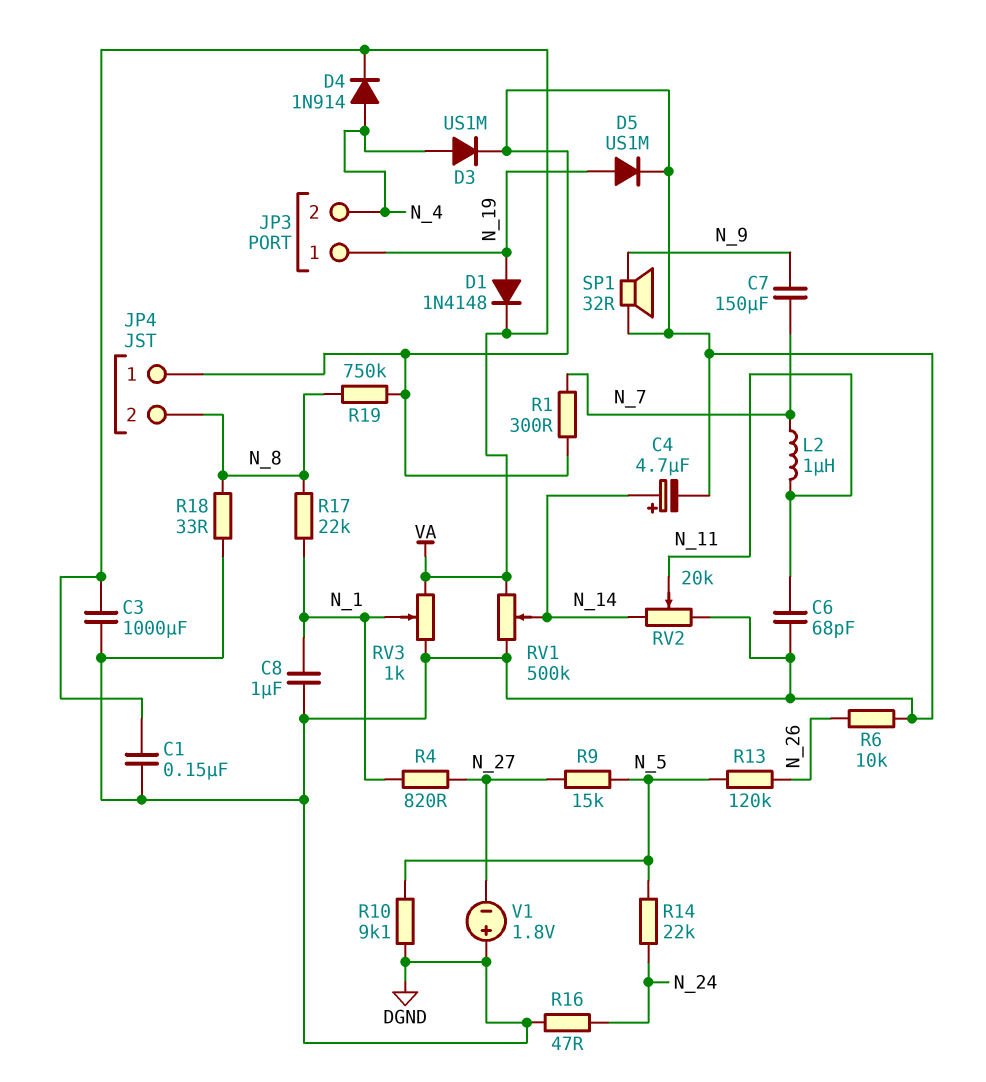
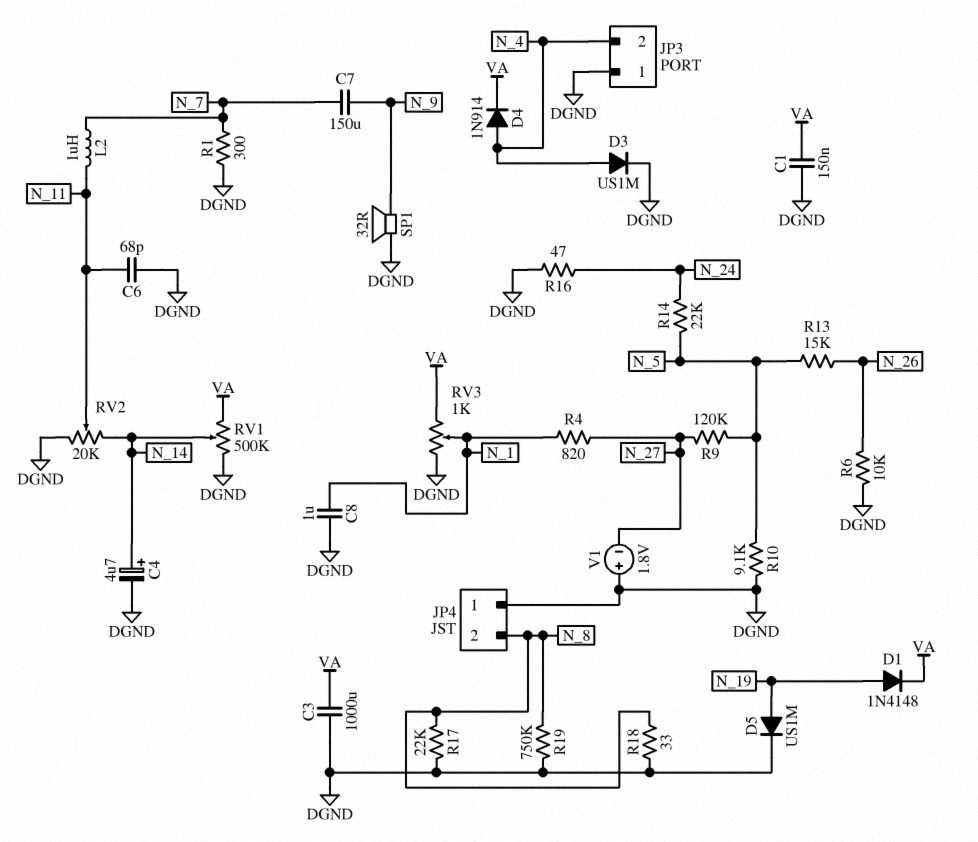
JP3 pin 1: N_19 -> DGND
R9: 15k (N_5, N_27) -> 120k (N_5, N_27)
R13: 120k (N_5, N_26) -> 15k (N_5, N_26)
R17: 22k (N_1, N_8) -> 22k (DGND, N_8)

